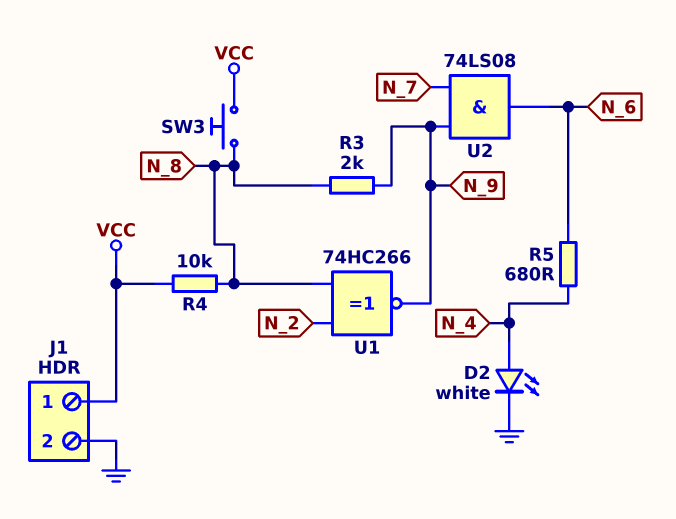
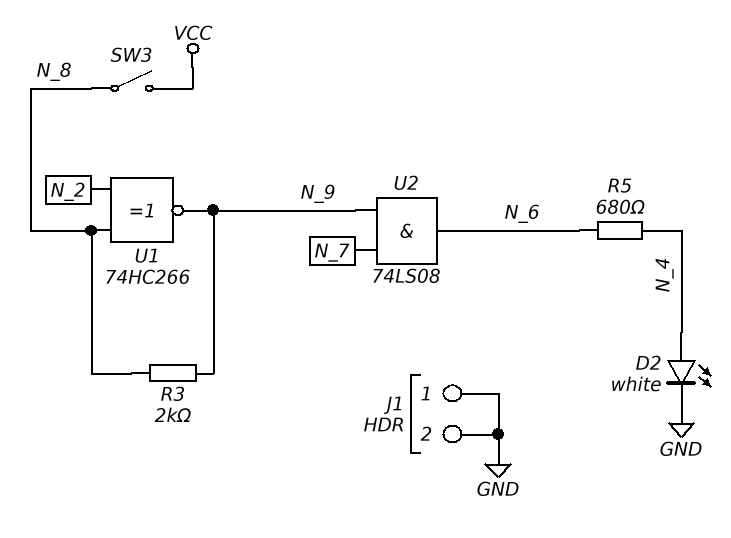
J1 pin 1: VCC -> GND
R4: 10k (N_8, VCC) -> none
SW3: button (N_8, VCC) -> switch (N_8, VCC)

